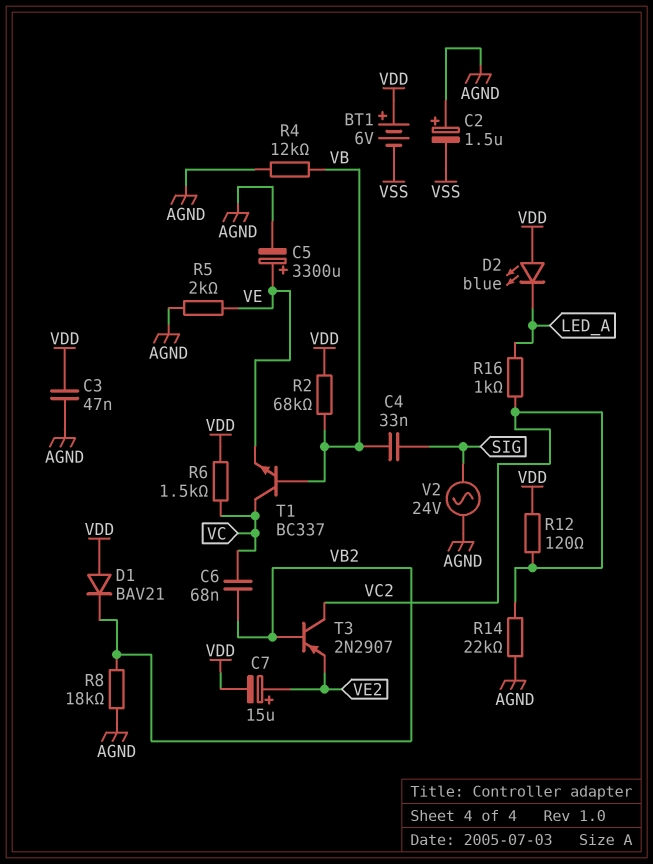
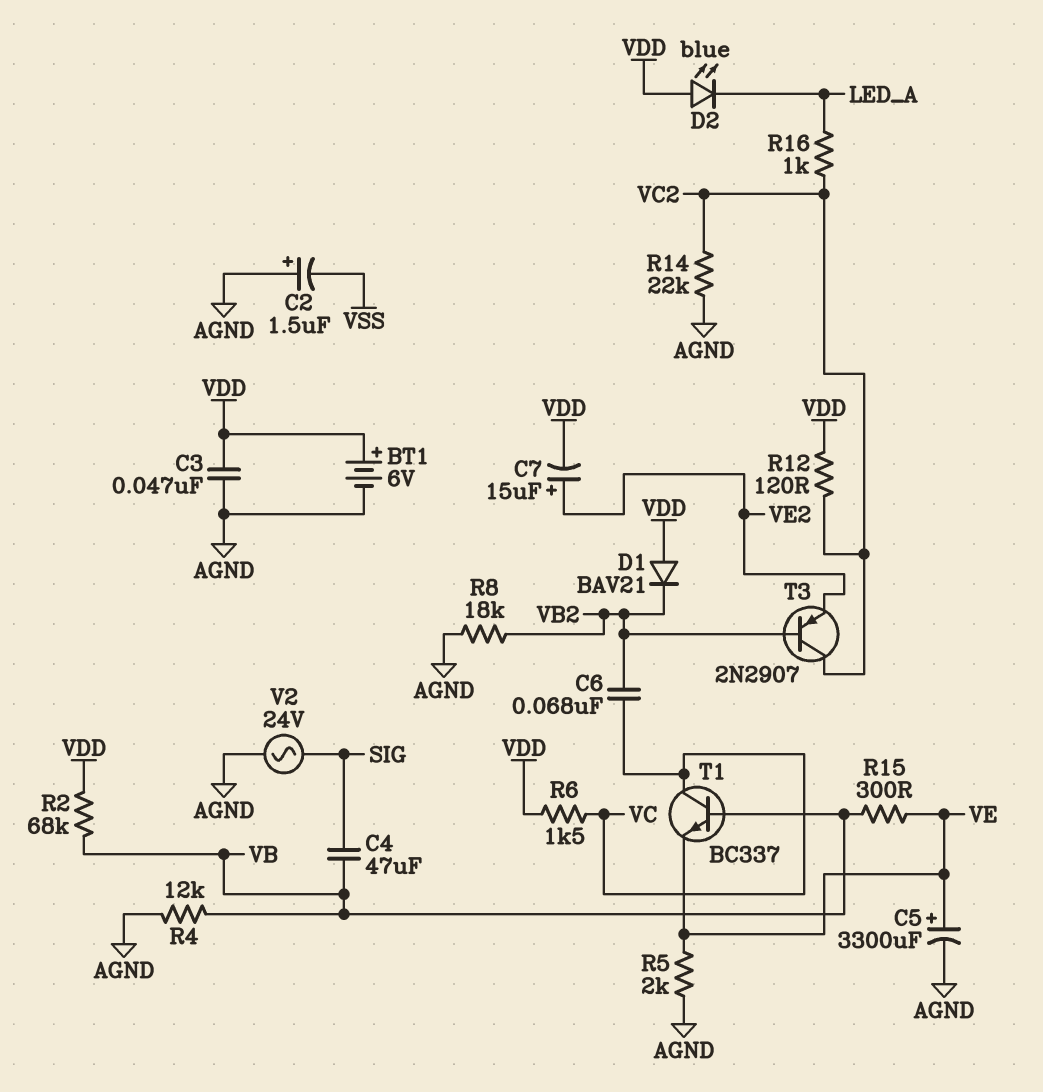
BT1: 6V (plus VDD, minus VSS) -> 6V (plus VDD, minus AGND)
C4: 33nF (SIG, VB) -> 47uF (SIG, VB)
R15: none -> 300 (VB, VE)

